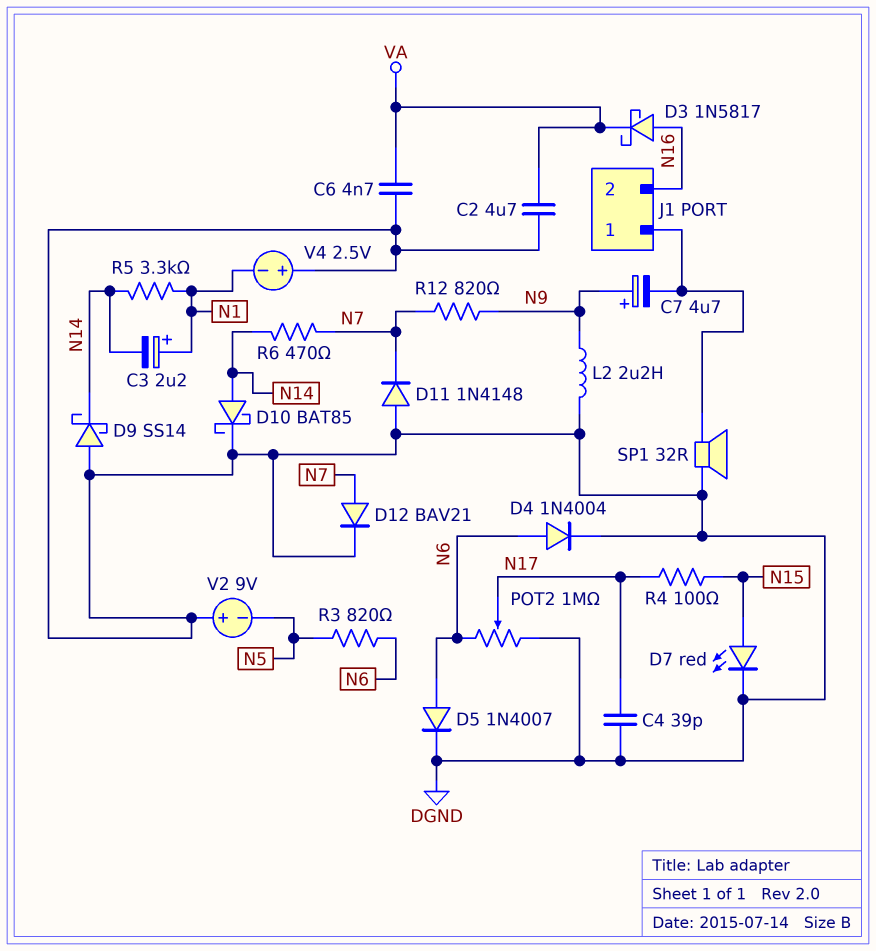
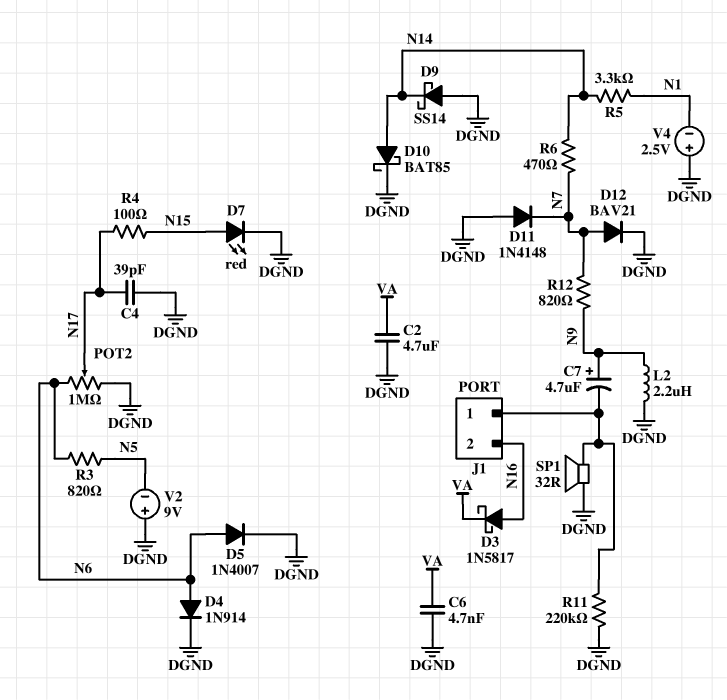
C3: 2.2uF (plus N1, minus N14) -> none
D4: diode 1N4004 (A N6, K DGND) -> diode 1N914 (A N6, K DGND)
R11: none -> 220k (DGND, J1/1)

